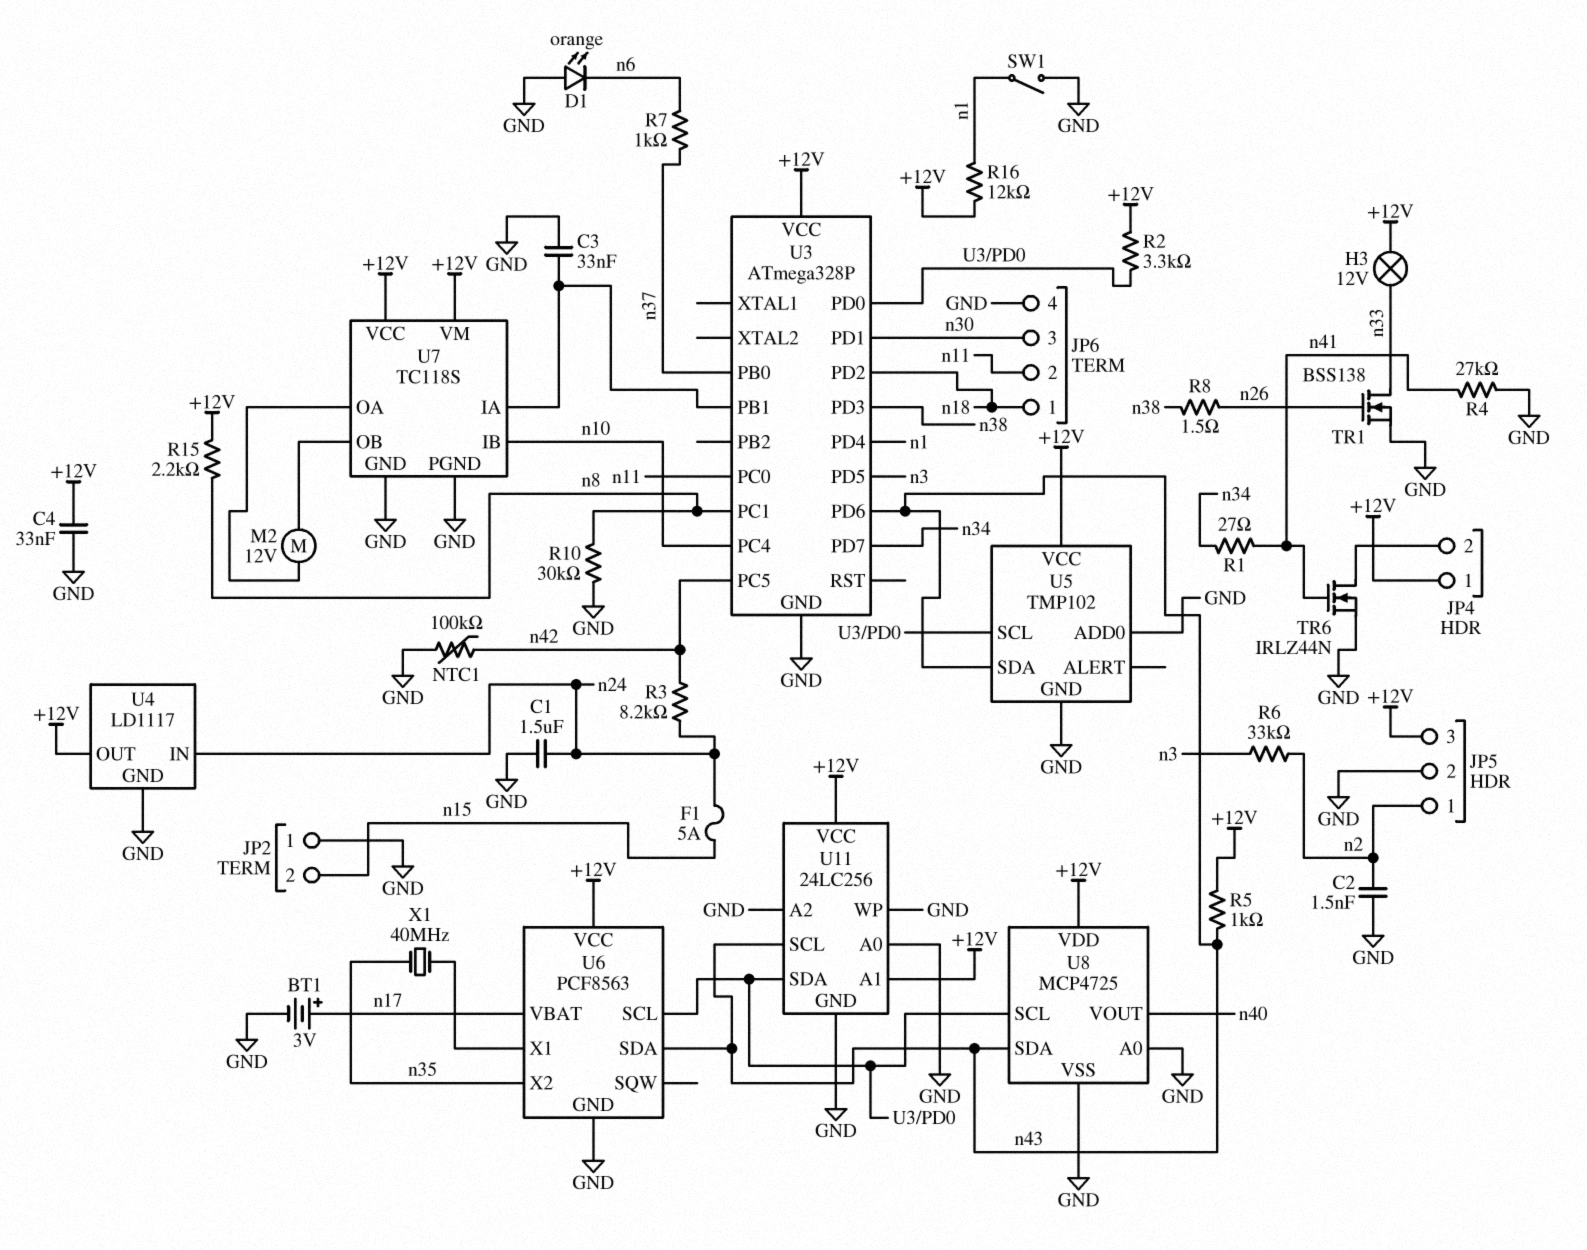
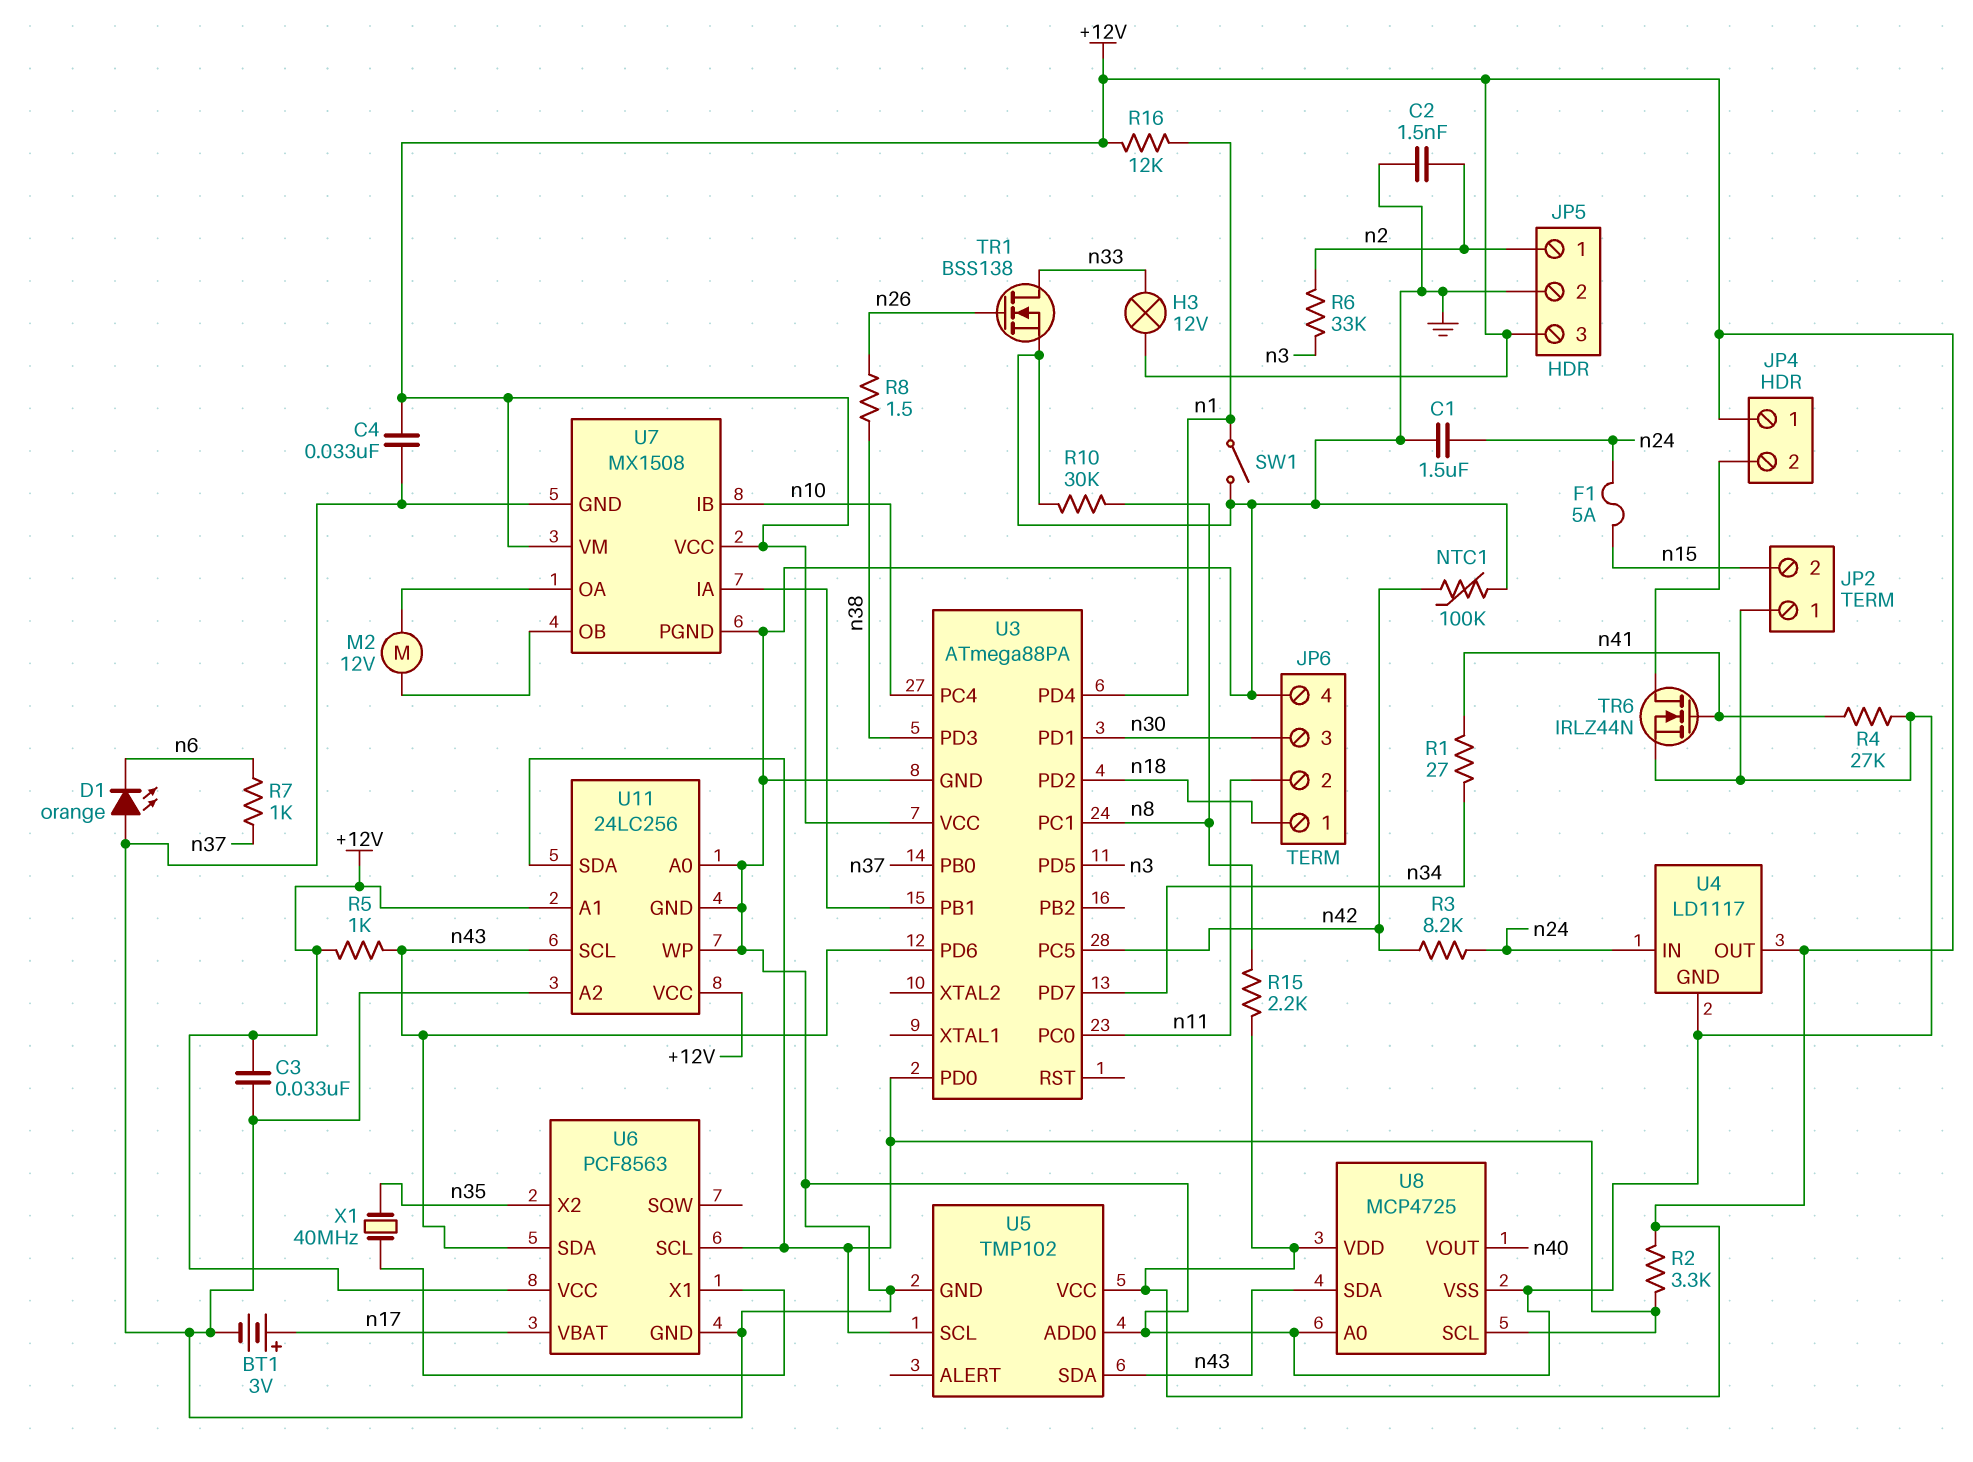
C3: 33nF (GND, U3/PB1) -> 33nF (+12V, GND)
U3: ATmega328P -> ATmega88PA
U7: TC118S -> MX1508

